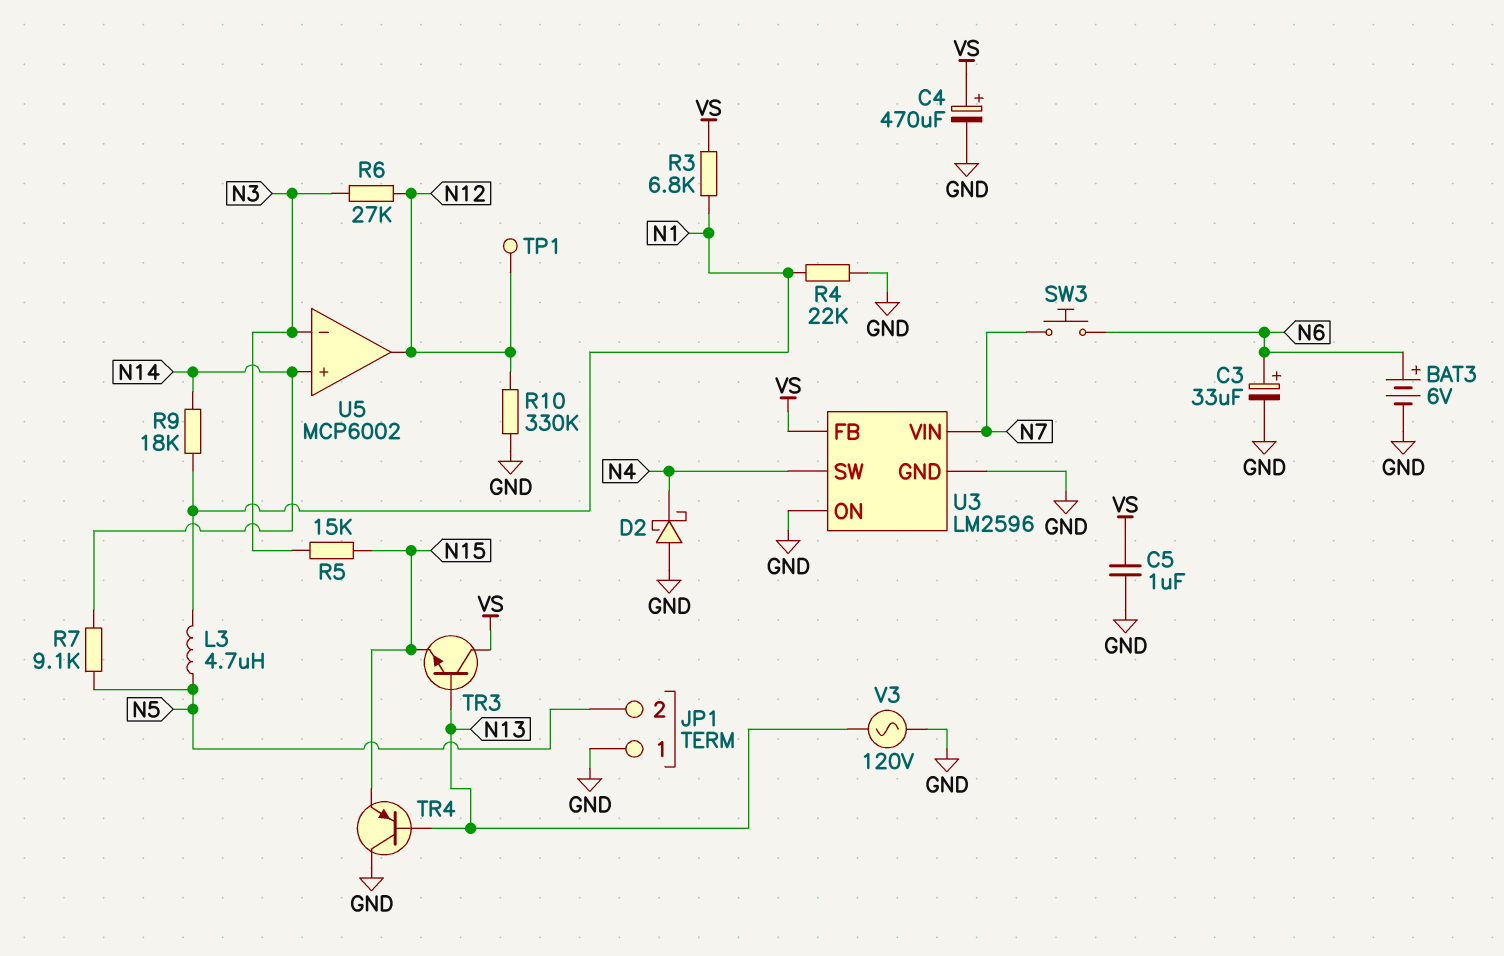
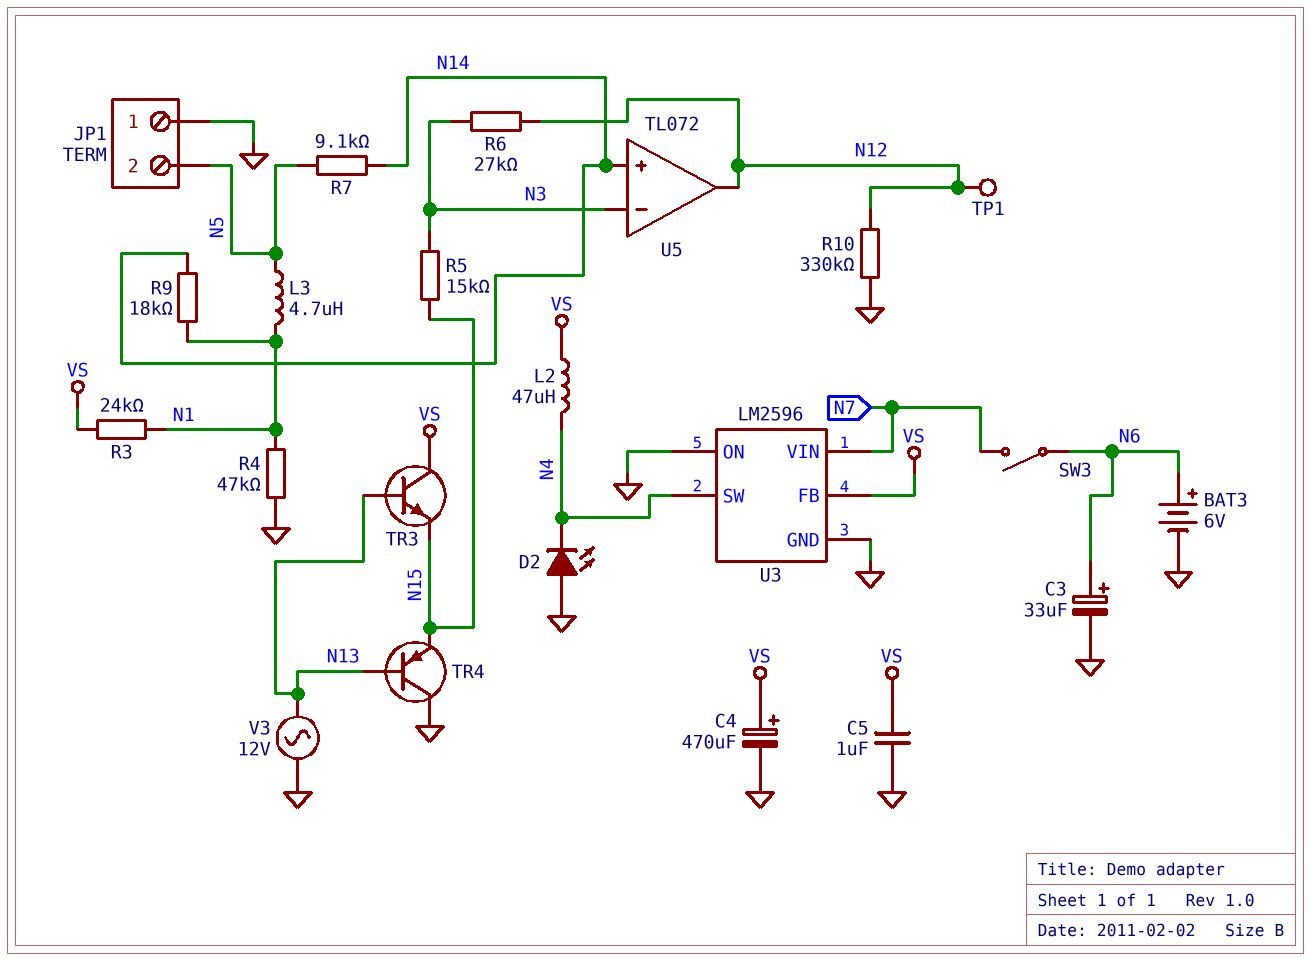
D2: schottky (A GND, K N4) -> LED (A GND, K N4)
L2: none -> 47uH (N4, VS)
R3: 6.8k (N1, VS) -> 24k (N1, VS)
R4: 22k (GND, N1) -> 47k (GND, N1)
SW3: button (N6, N7) -> switch (N6, N7)
U5: MCP6002 -> TL072
V3: AC 120V (GND, N13) -> AC 12V (GND, N13)

